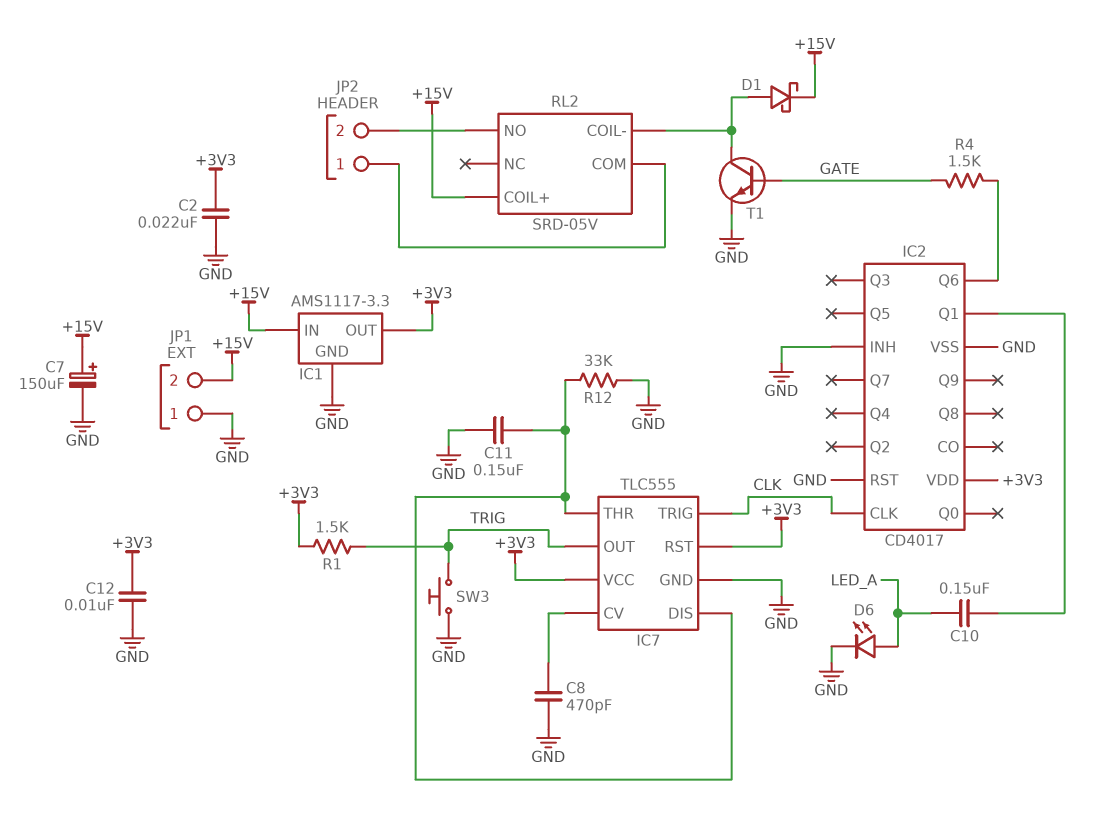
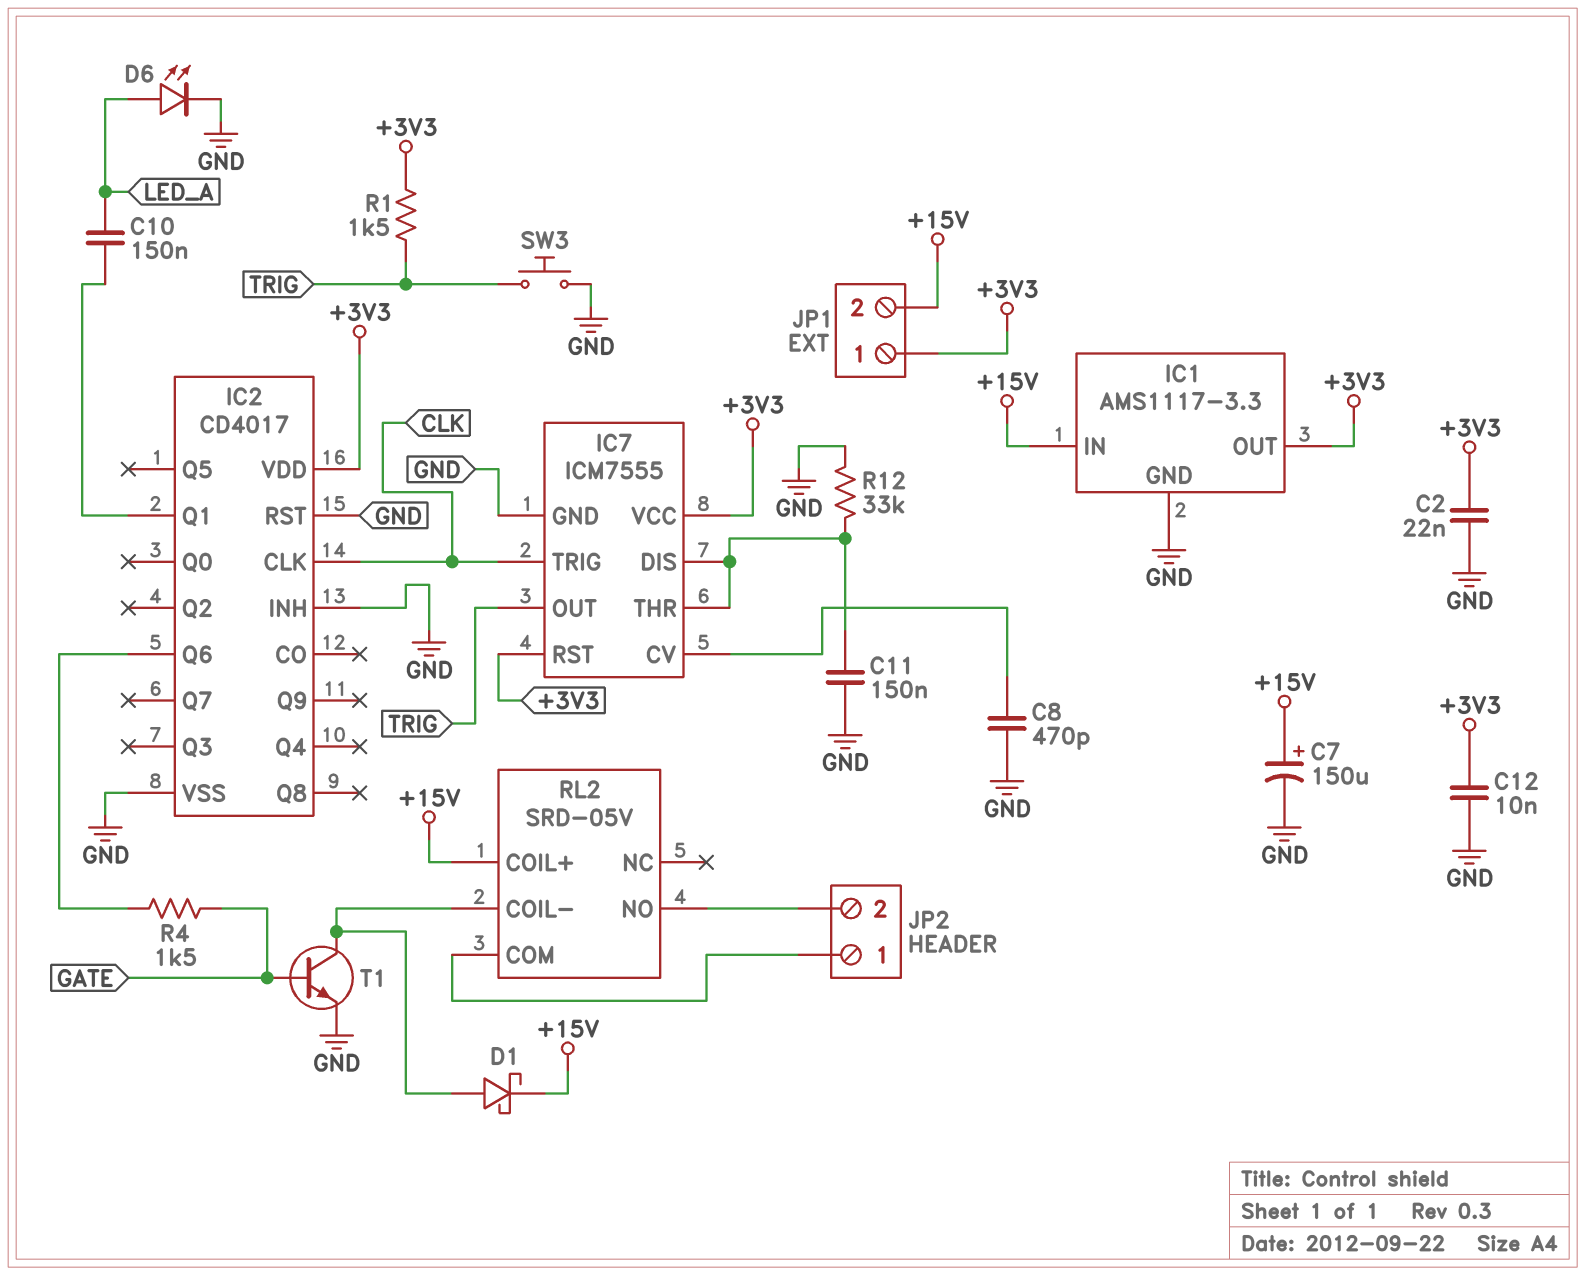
IC7: TLC555 -> ICM7555
JP1 pin 1: GND -> +3V3

